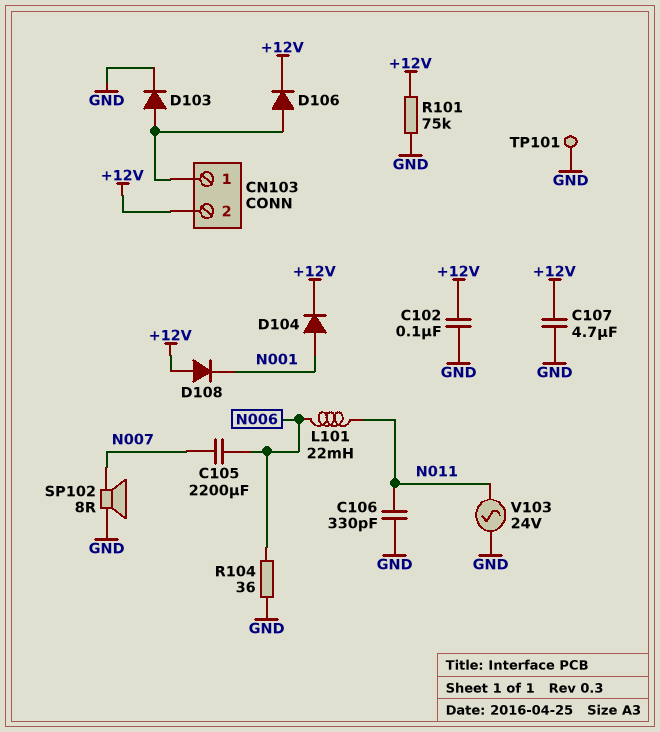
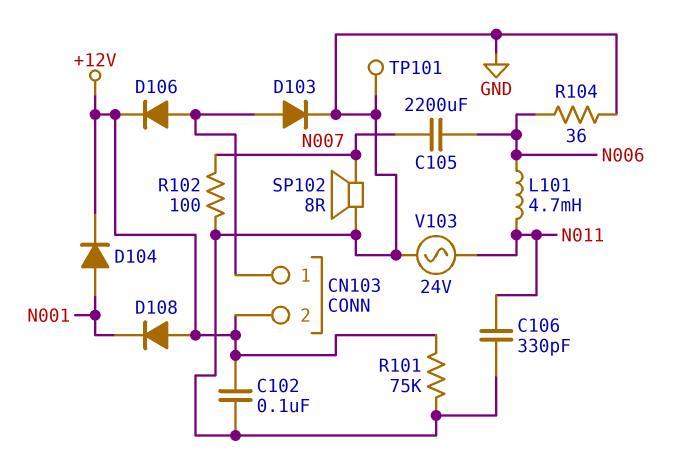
C107: 4.7uF (+12V, GND) -> none
L101: 22mH (N006, N011) -> 4.7mH (N006, N011)
R102: none -> 100 (GND, N007)

